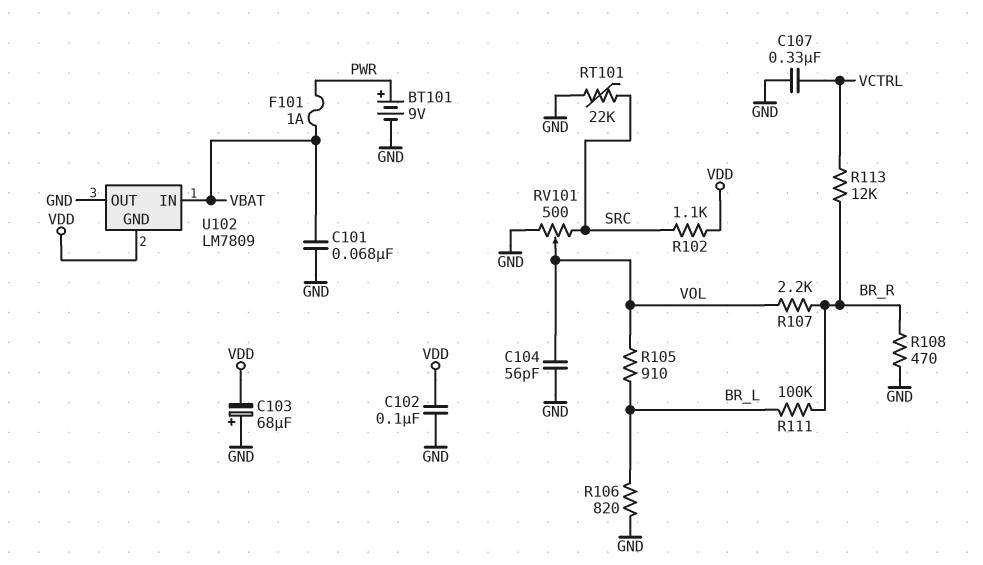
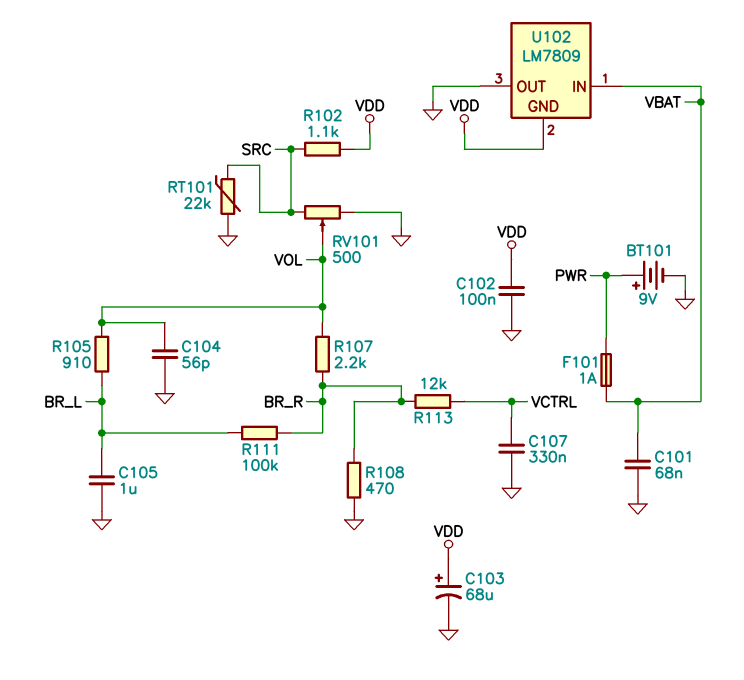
C103: 68uF (plus GND, minus VDD) -> 68uF (plus VDD, minus GND)
C105: none -> 1uF (BR_L, GND)
R106: 820 (BR_L, GND) -> none

